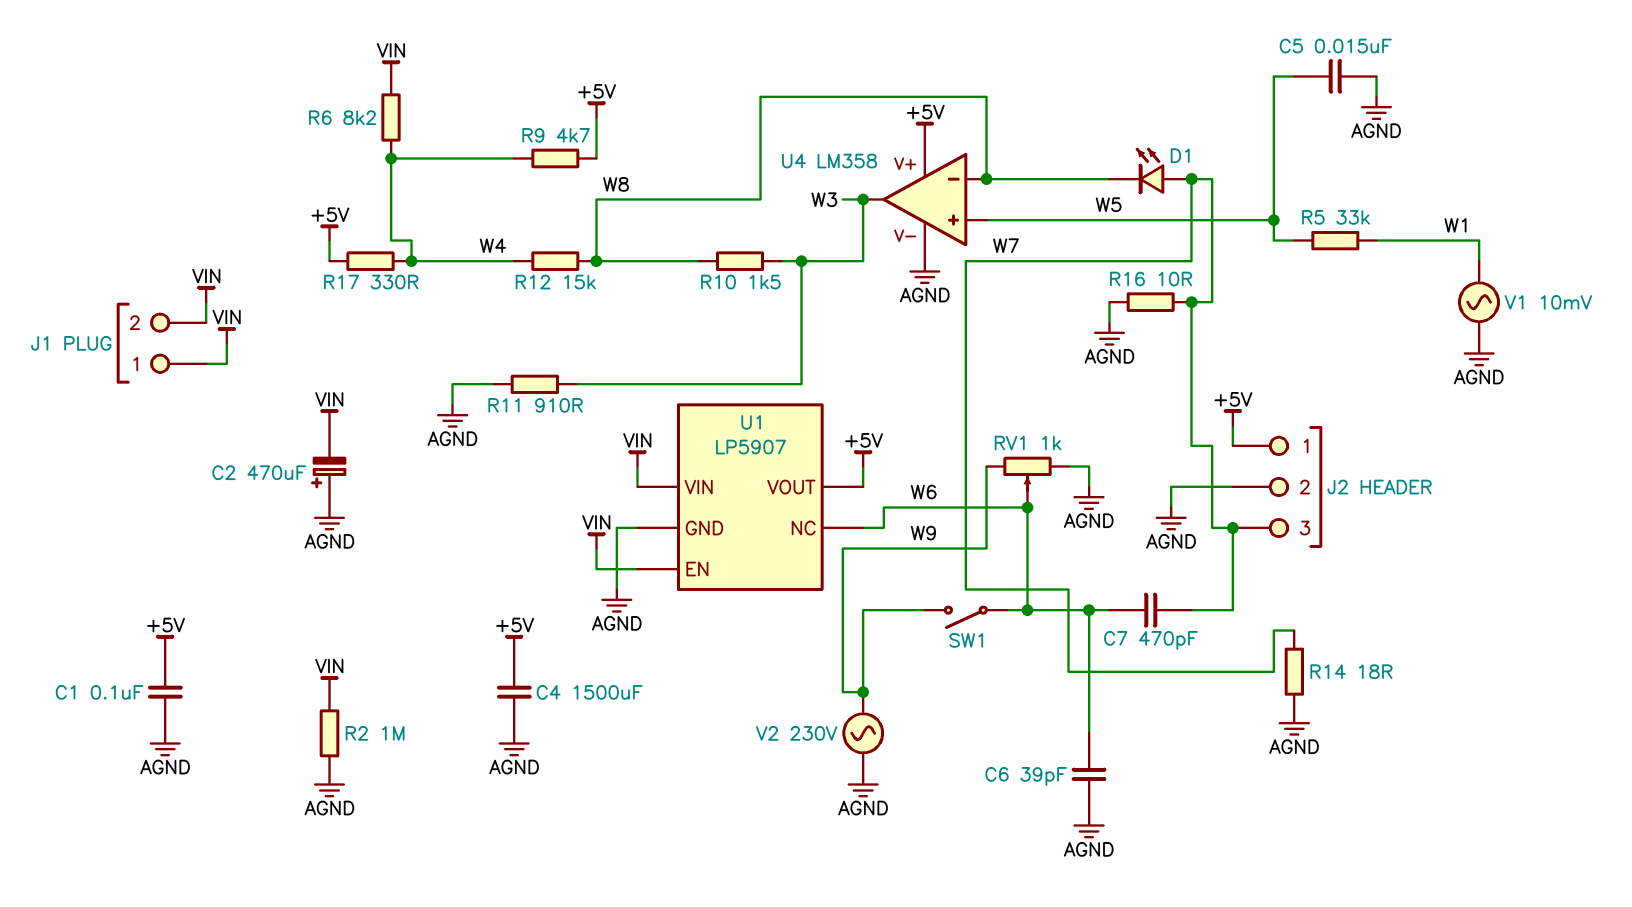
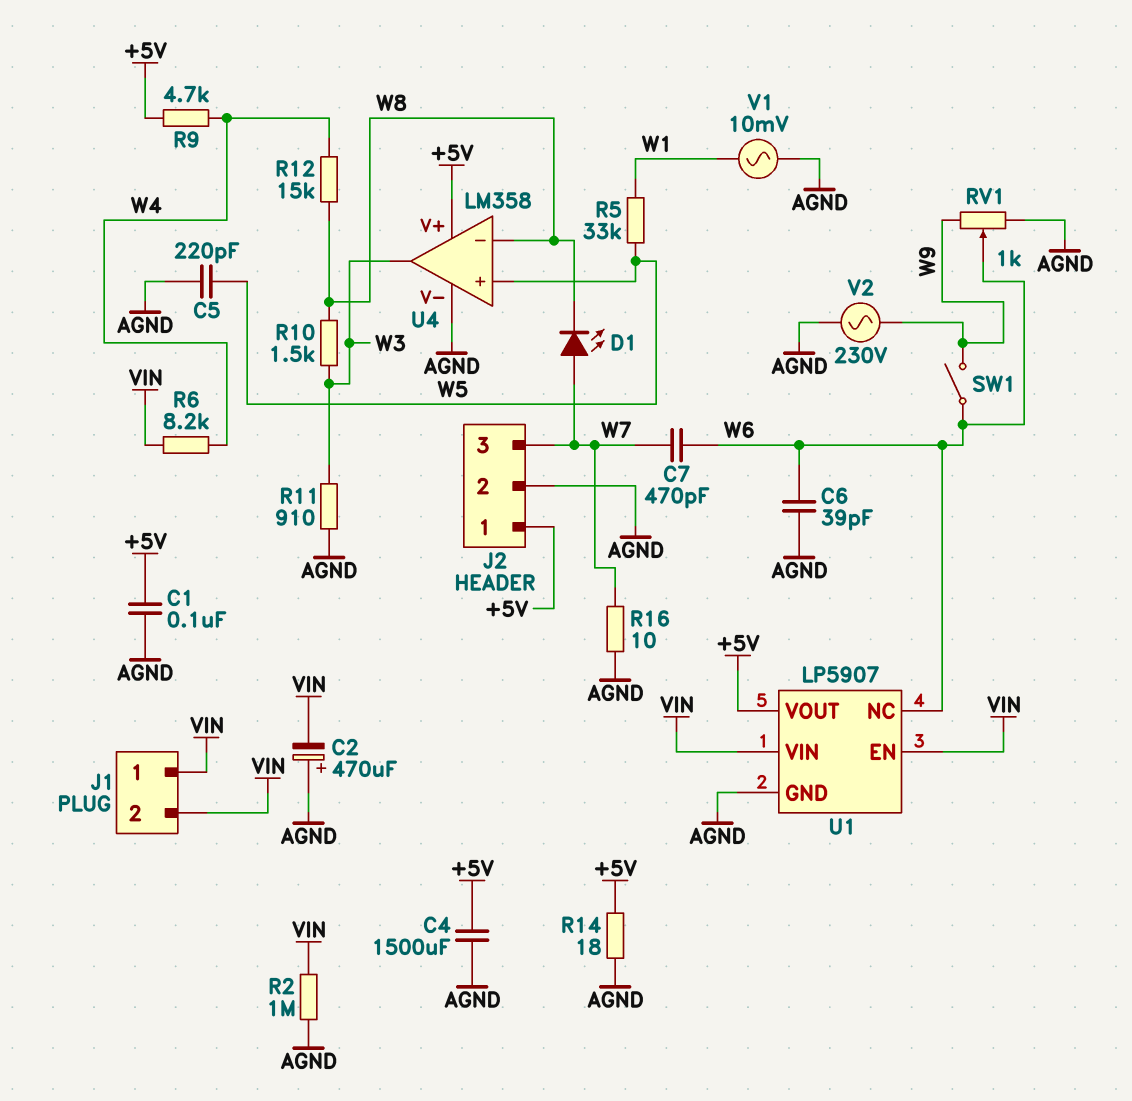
C5: 15nF (AGND, W5) -> 220pF (AGND, W5)
R14: 18 (AGND, W7) -> 18 (+5V, AGND)
R17: 330 (+5V, W4) -> none

